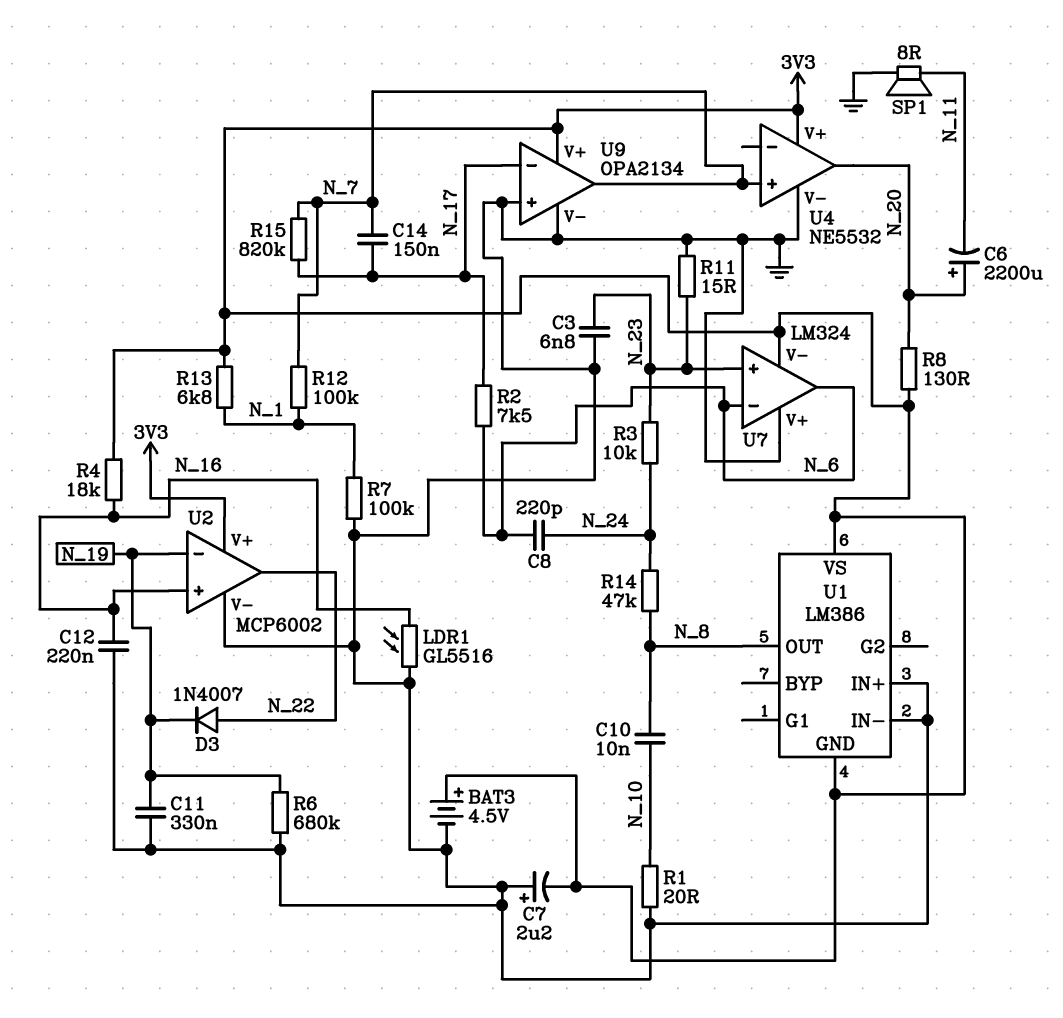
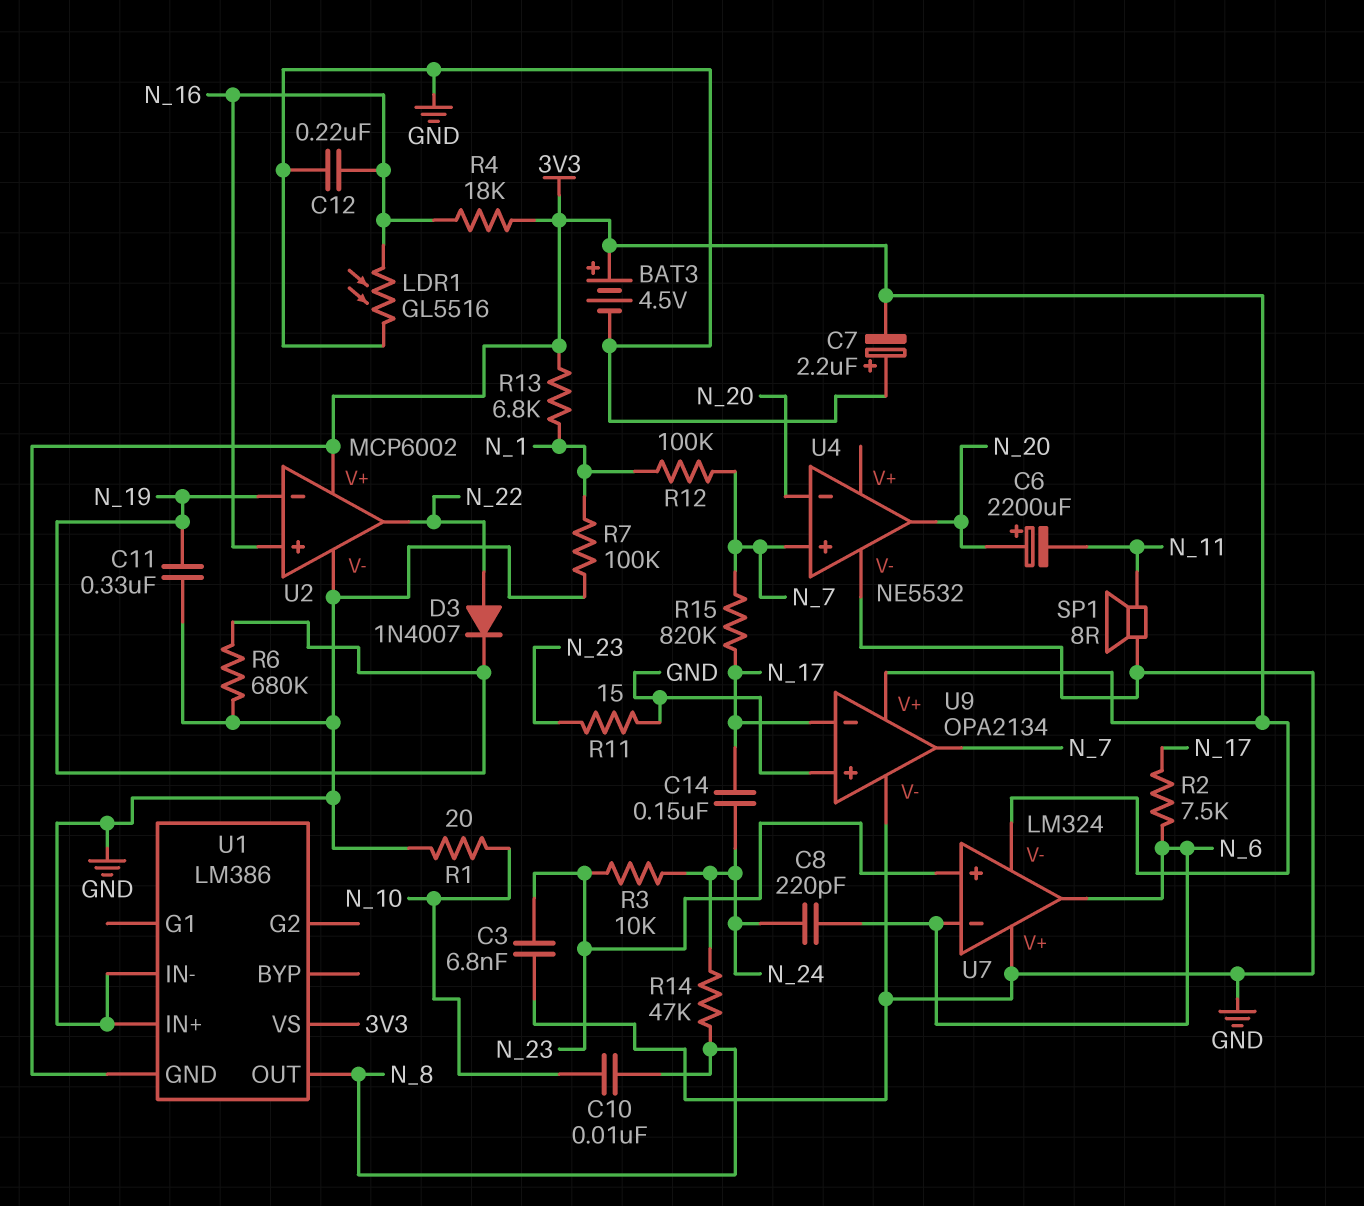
C14: 150nF (N_7, N_17) -> 150nF (N_17, N_24)
R8: 130 (3V3, N_20) -> none
U4 pin V+: 3V3 -> none
U4 pin in-: none -> N_20

